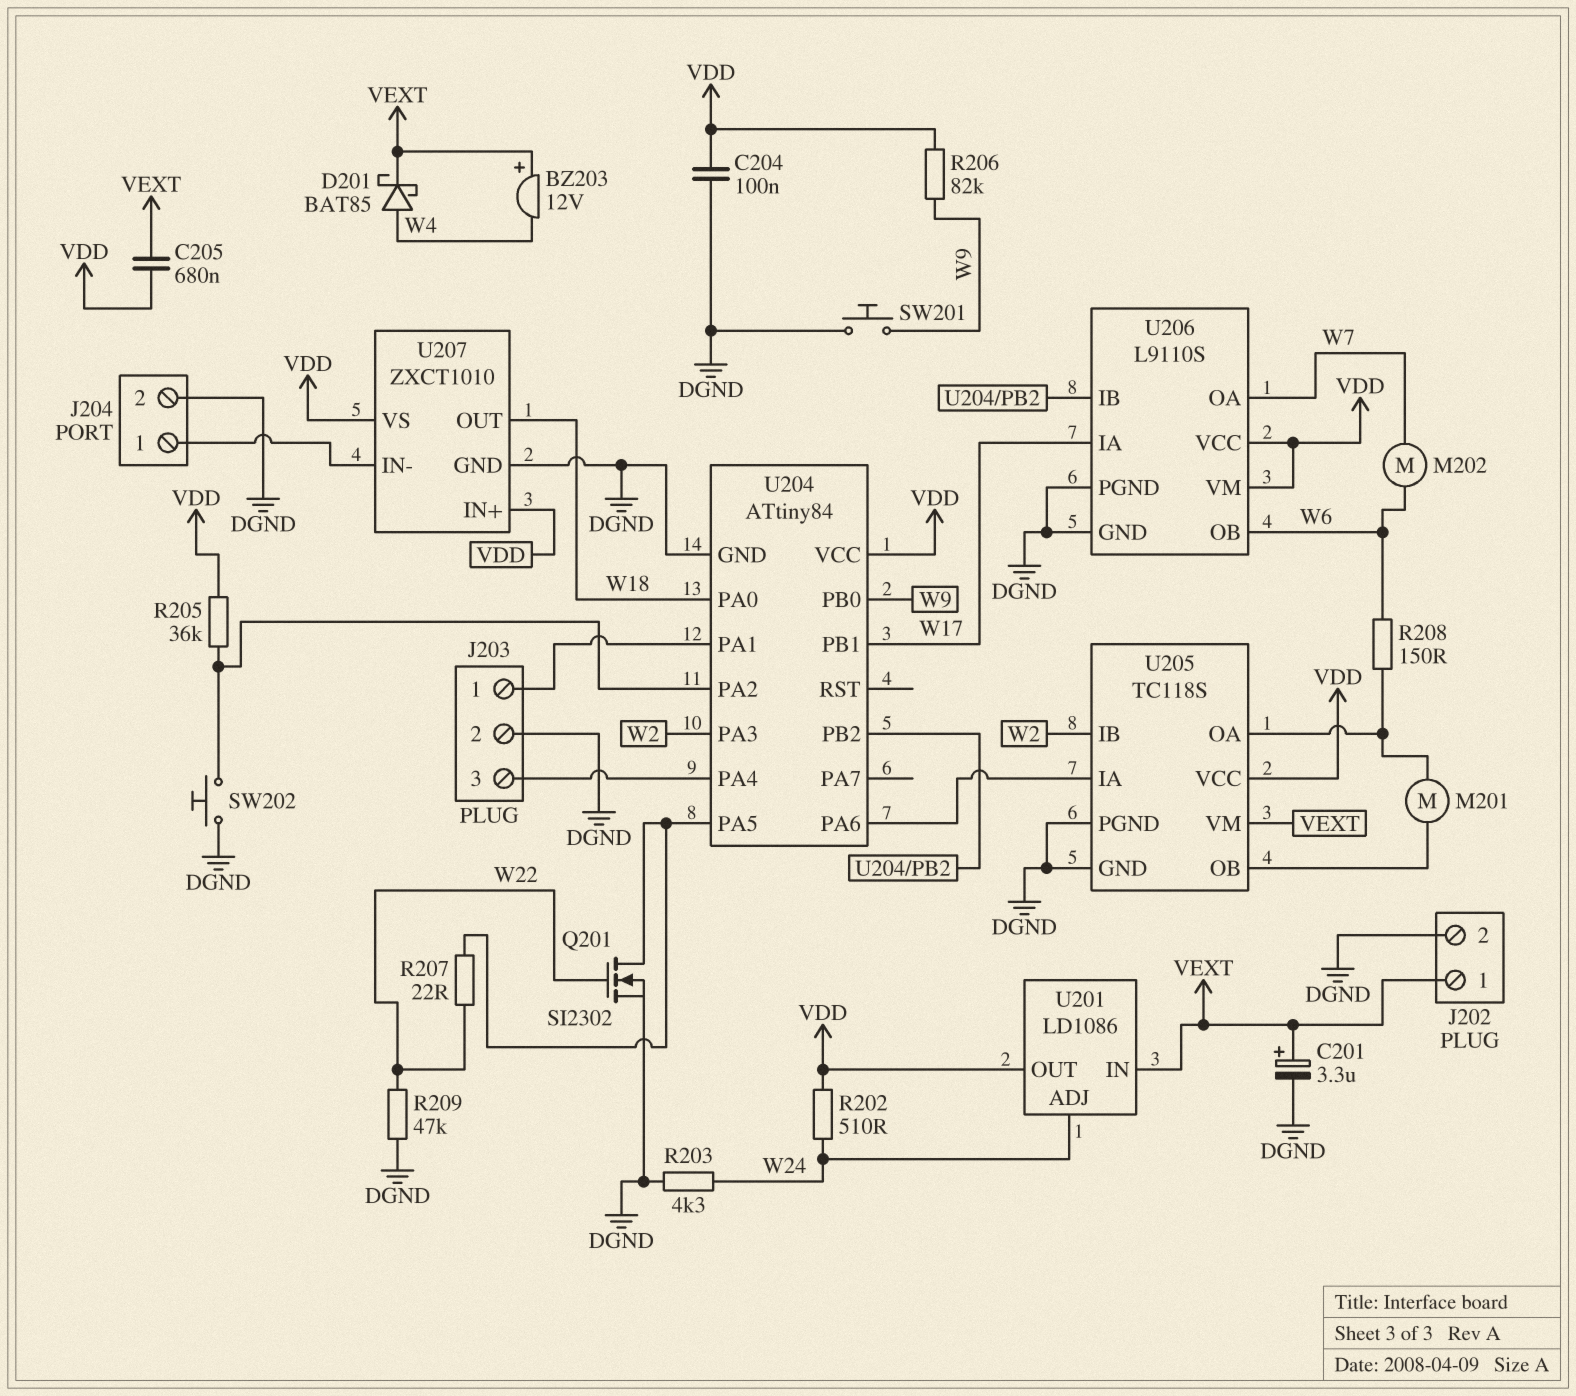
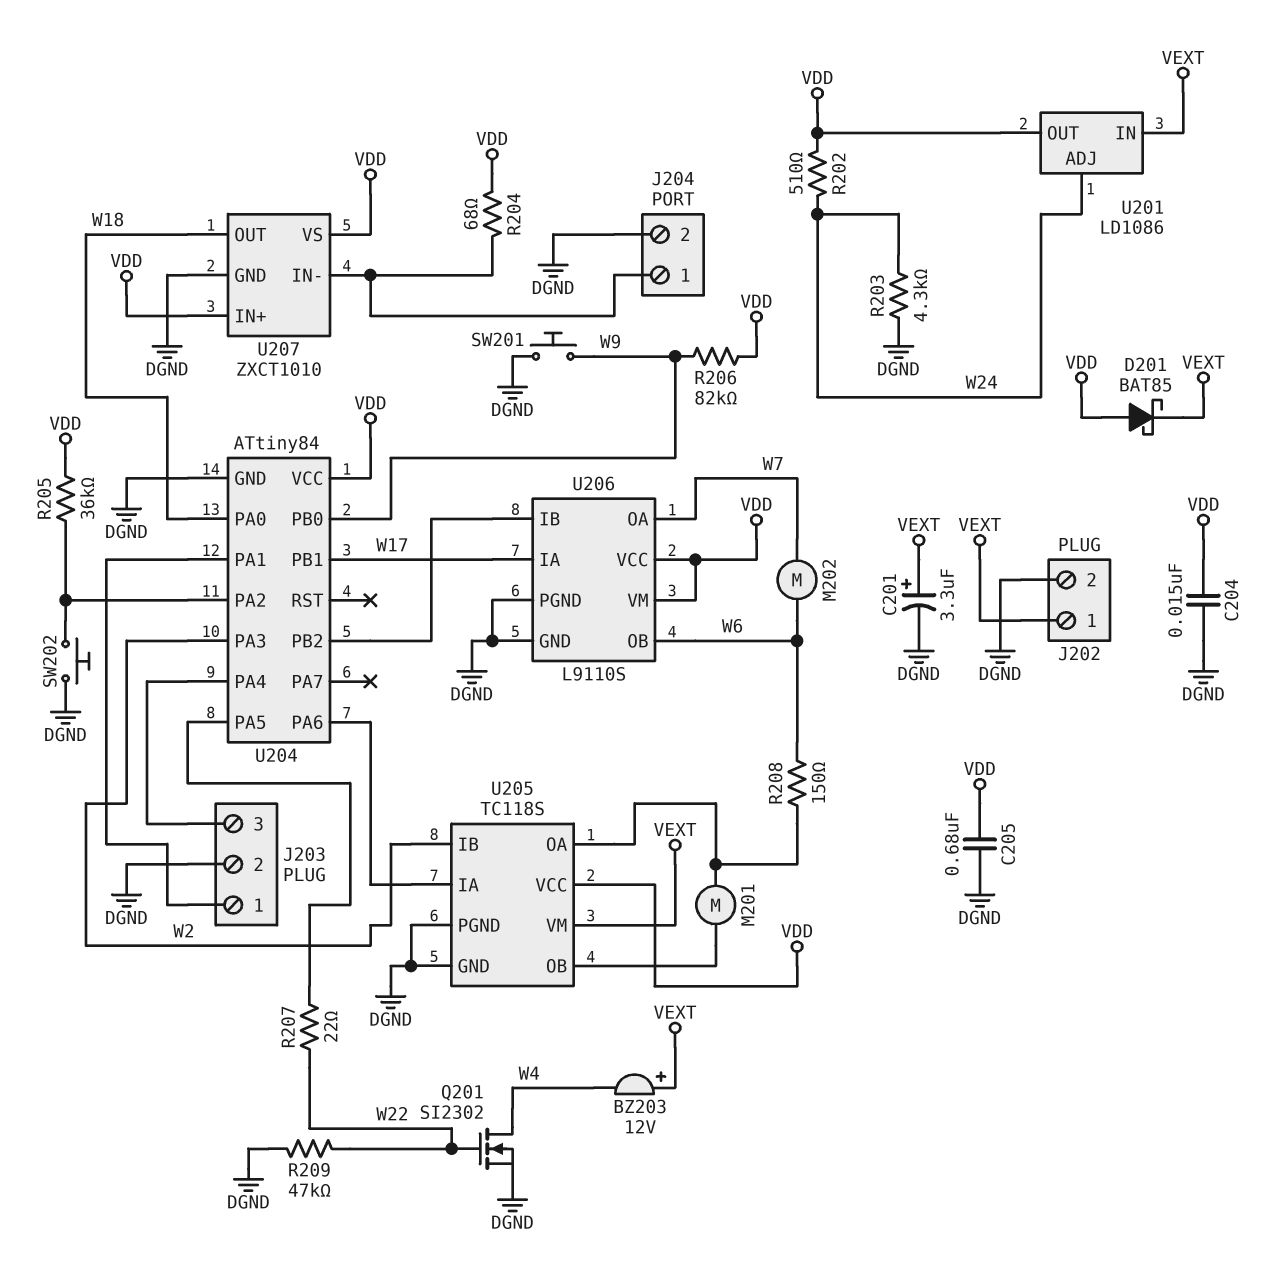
C204: 100nF (DGND, VDD) -> 15nF (DGND, VDD)
C205: 680nF (VDD, VEXT) -> 680nF (DGND, VDD)
D201: schottky BAT85 (A W4, K VEXT) -> schottky BAT85 (A VDD, K VEXT)
Q201: NMOS SI2302 (G W22, D U204/PA5, S DGND) -> NMOS SI2302 (G W22, D W4, S DGND)
R204: none -> 68 (J204/1, VDD)

